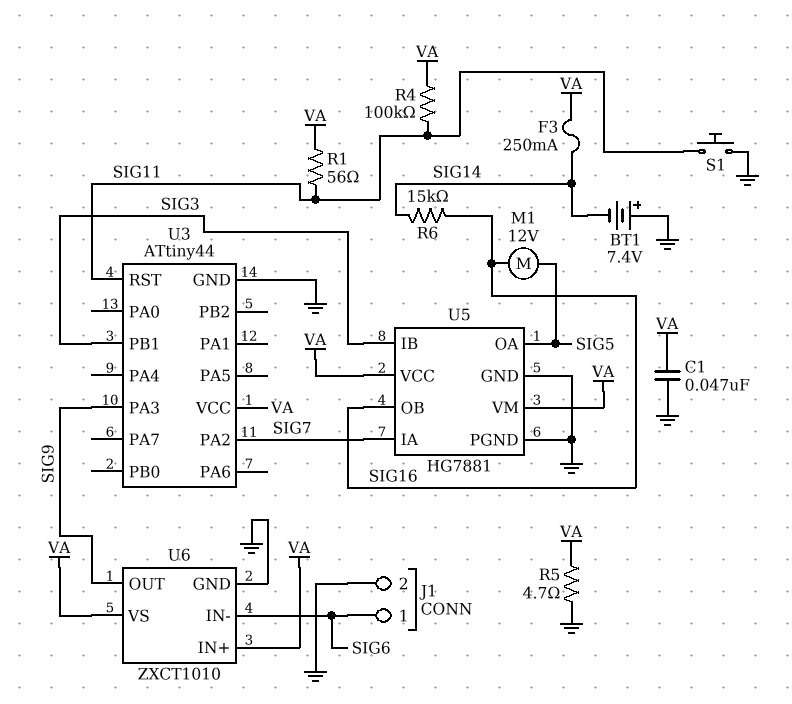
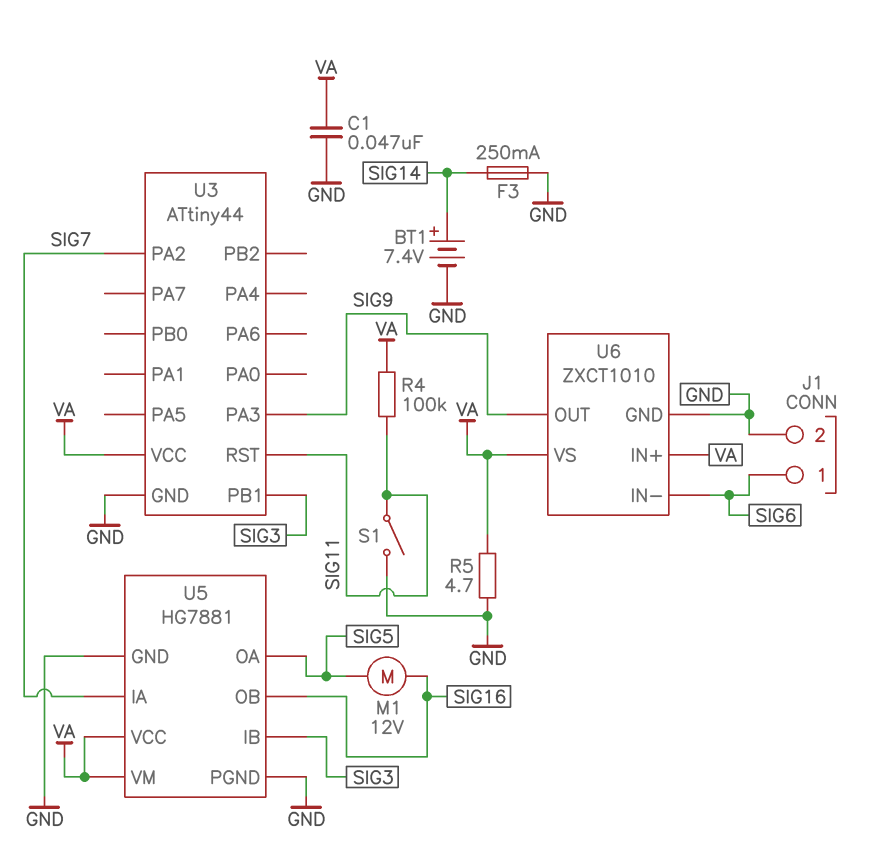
BT1: 7.4V (plus GND, minus SIG14) -> 7.4V (plus SIG14, minus GND)
F3: 250mA (SIG14, VA) -> 250mA (GND, SIG14)
R1: 56 (SIG11, VA) -> none
R6: 15k (SIG14, SIG16) -> none
S1: button (GND, SIG11) -> switch (GND, SIG11)

